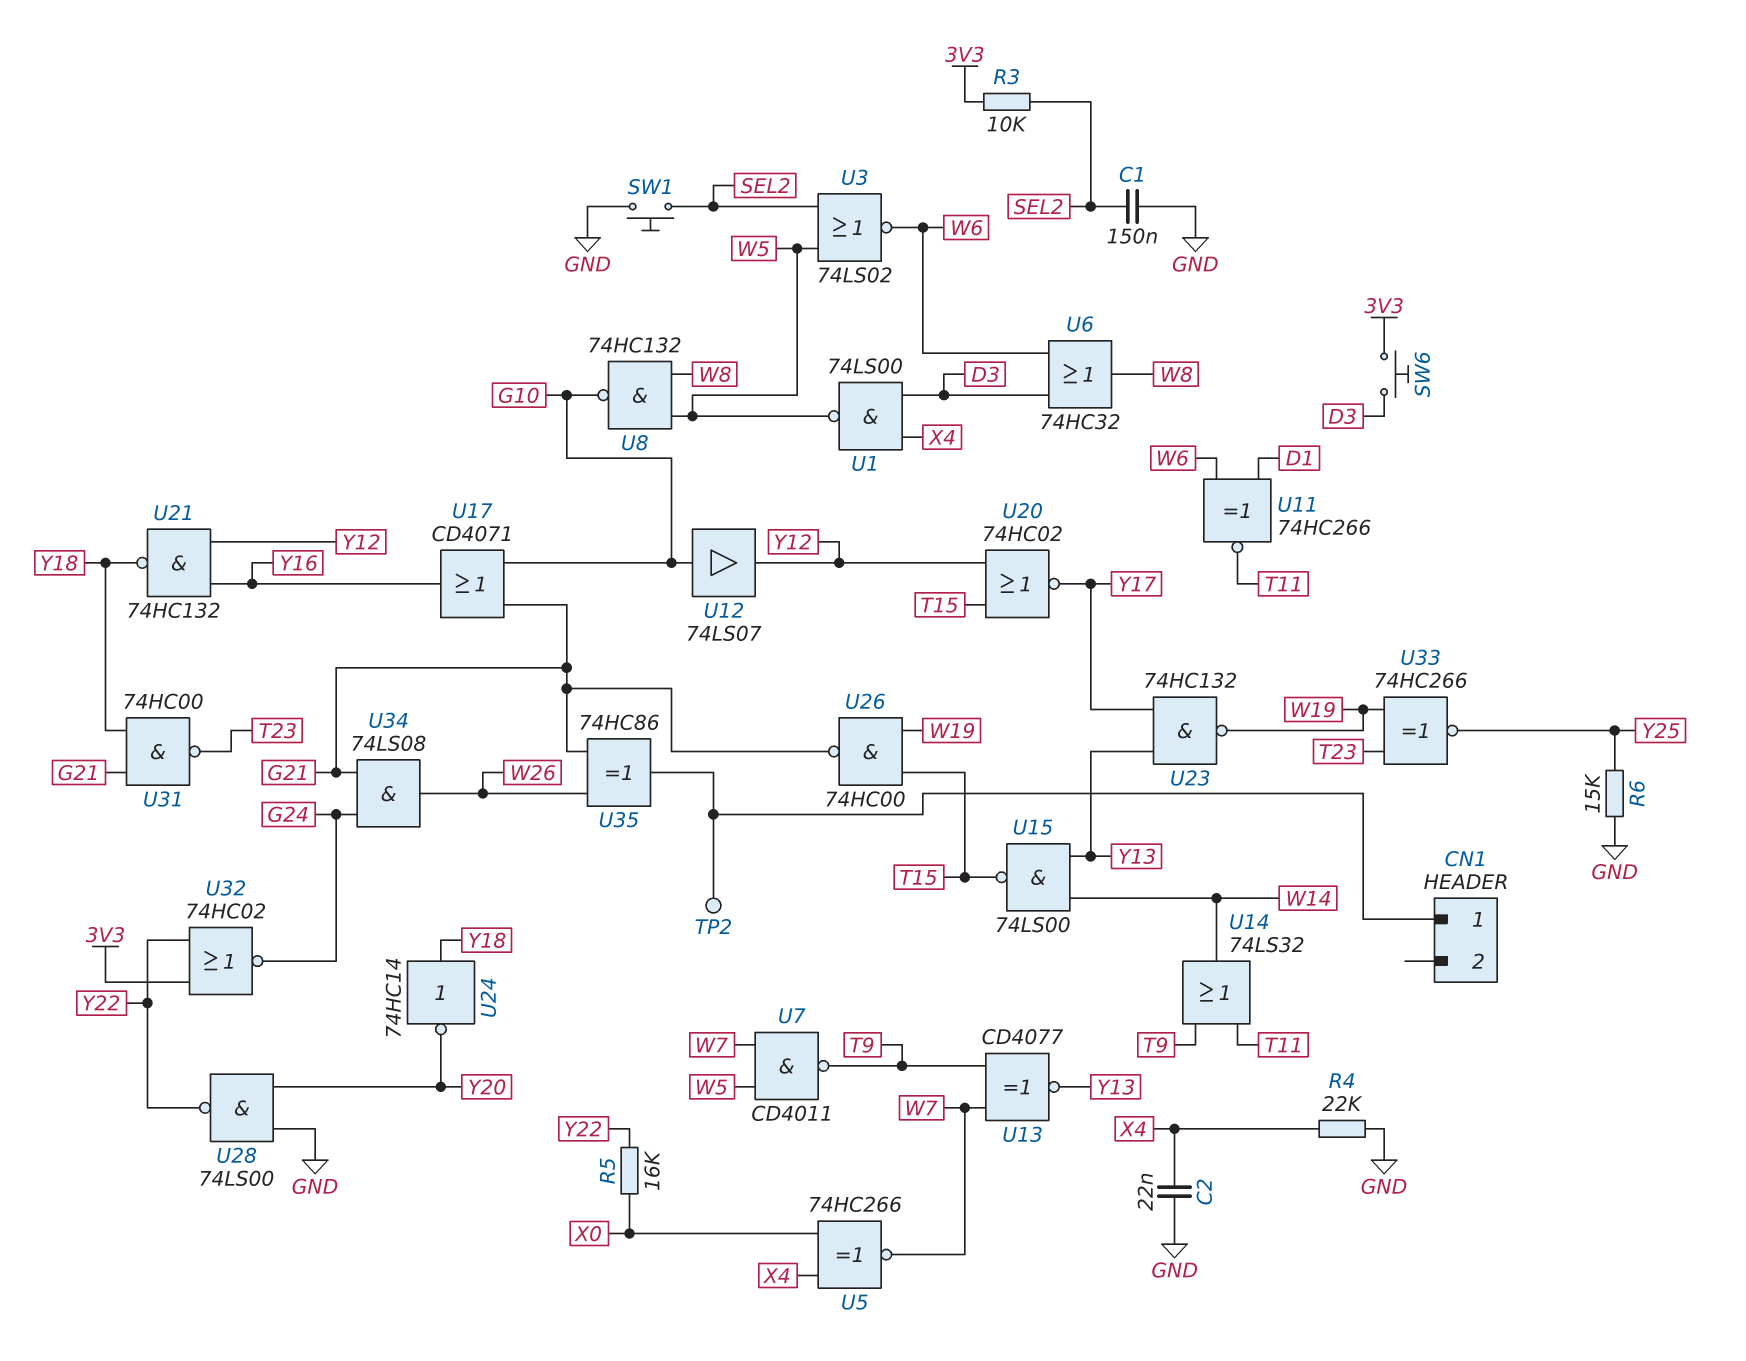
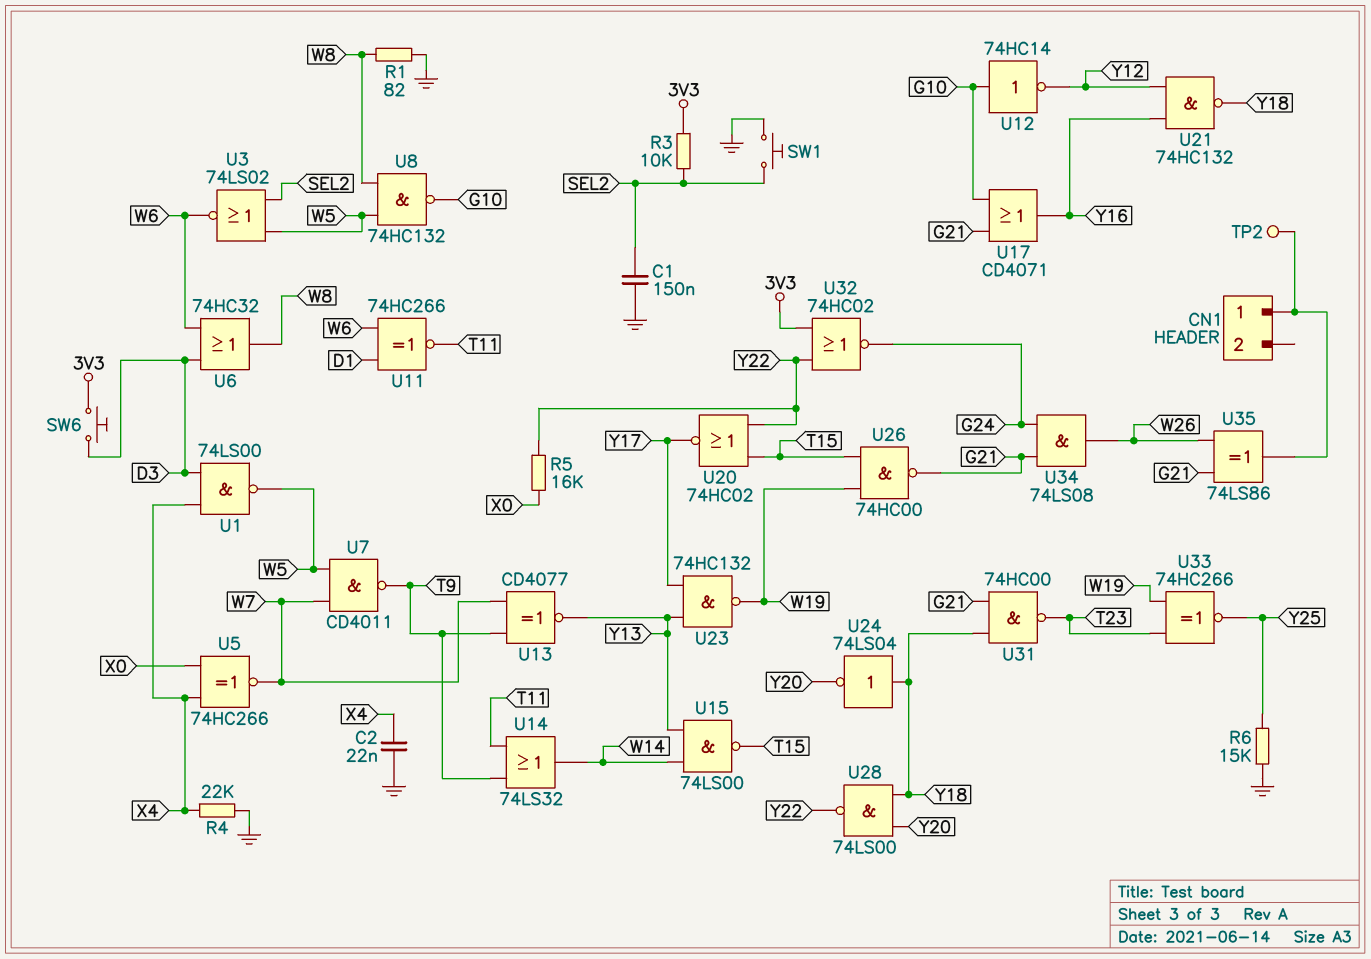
R1: none -> 82 (GND, W8)
U12: buffer 74LS07 (in G10, out Y12) -> NOT 74HC14 (in G10, out Y12)
U20: NOR 74HC02 (in T15, in Y12, out Y17) -> NOR 74HC02 (in T15, in Y22, out Y17)
U24: NOT 74HC14 (in Y18, out Y20) -> NOT 74LS04 (in Y18, out Y20)
U28: NAND 74LS00 (in GND, in Y20, out Y22) -> NAND 74LS00 (in Y18, in Y20, out Y22)
U35: XOR 74HC86 (in G21, in W26, out CN1/1) -> XOR 74LS86 (in G21, in W26, out CN1/1)

